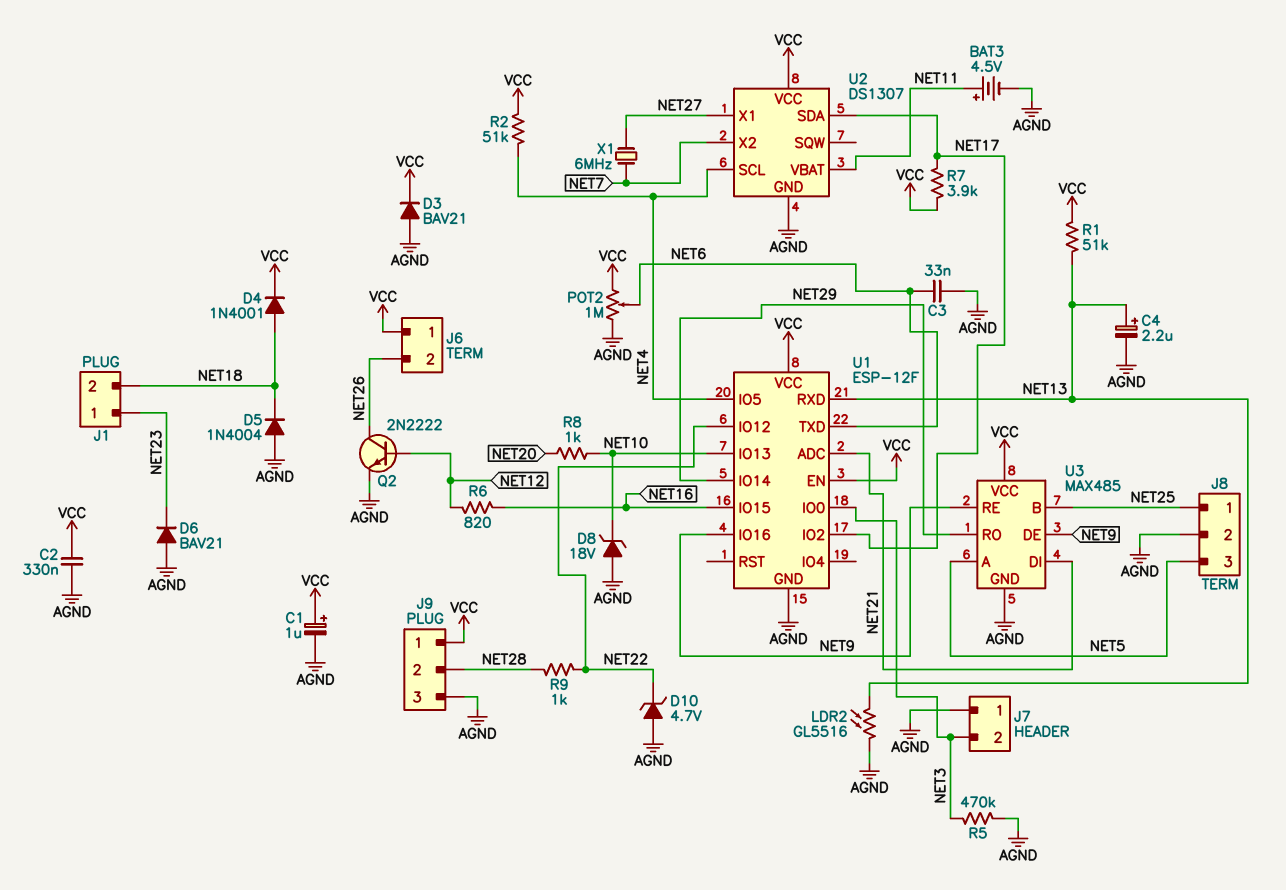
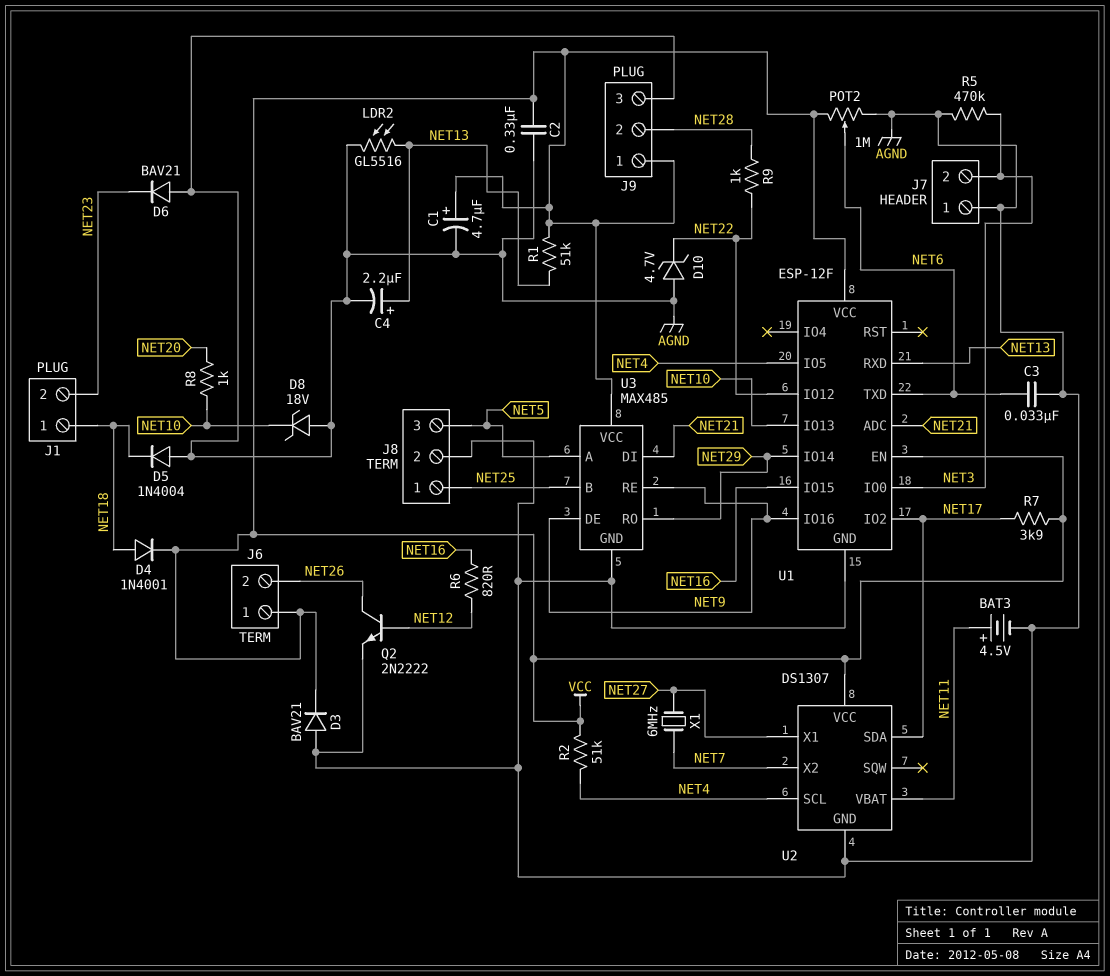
C1: 1uF (plus VCC, minus AGND) -> 4.7uF (plus VCC, minus AGND)
J1 pin 1: NET23 -> NET18
J1 pin 2: NET18 -> NET23

